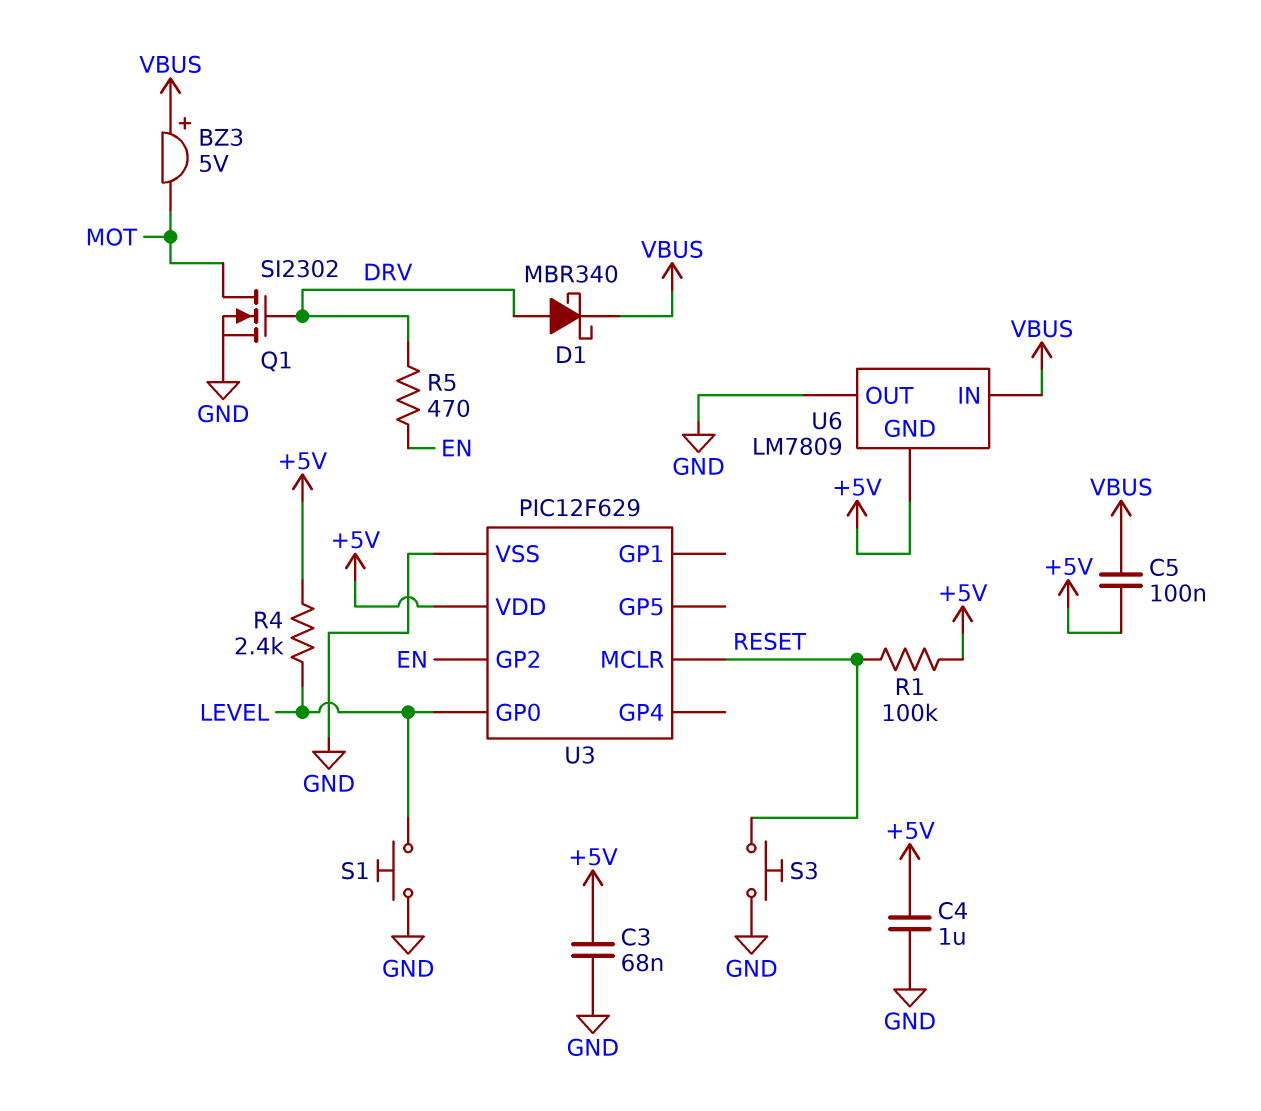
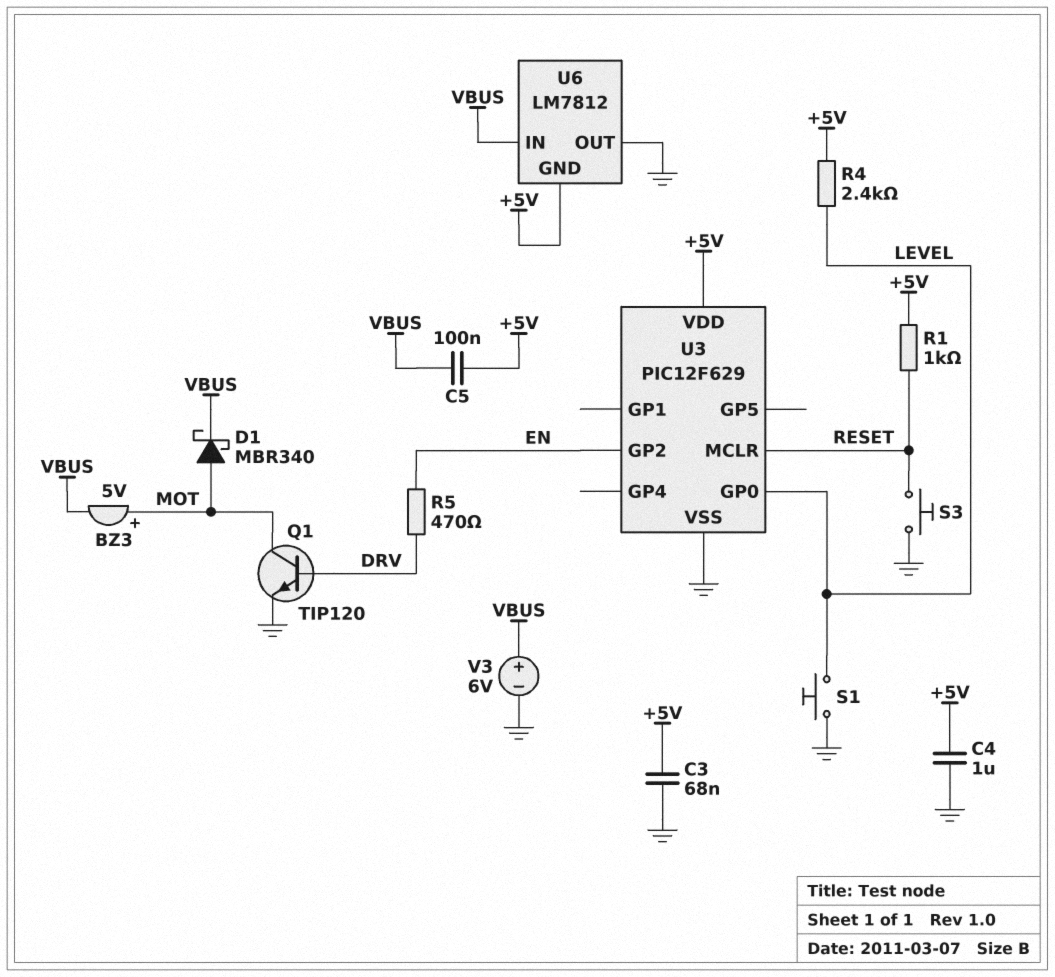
BZ3: buzzer 5V (plus VBUS, minus MOT) -> buzzer 5V (plus MOT, minus VBUS)
D1: schottky MBR340 (A DRV, K VBUS) -> schottky MBR340 (A MOT, K VBUS)
Q1: NMOS SI2302 (G DRV, D MOT, S GND) -> NPN TIP120 (B DRV, C MOT, E GND)
R1: 100k (+5V, RESET) -> 1k (+5V, RESET)
U6: LM7809 -> LM7812
V3: none -> 6V (plus VBUS, minus GND)

